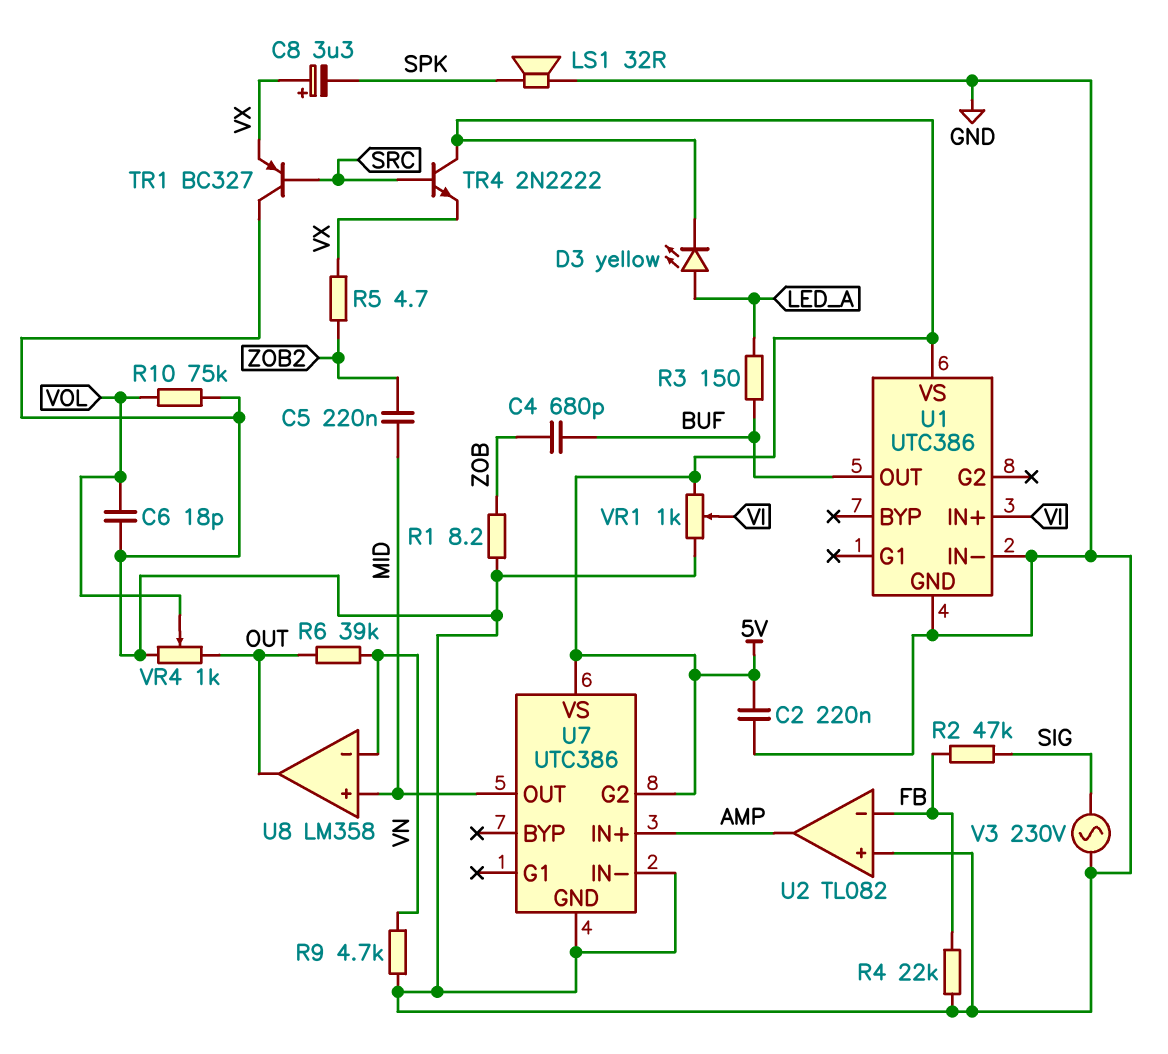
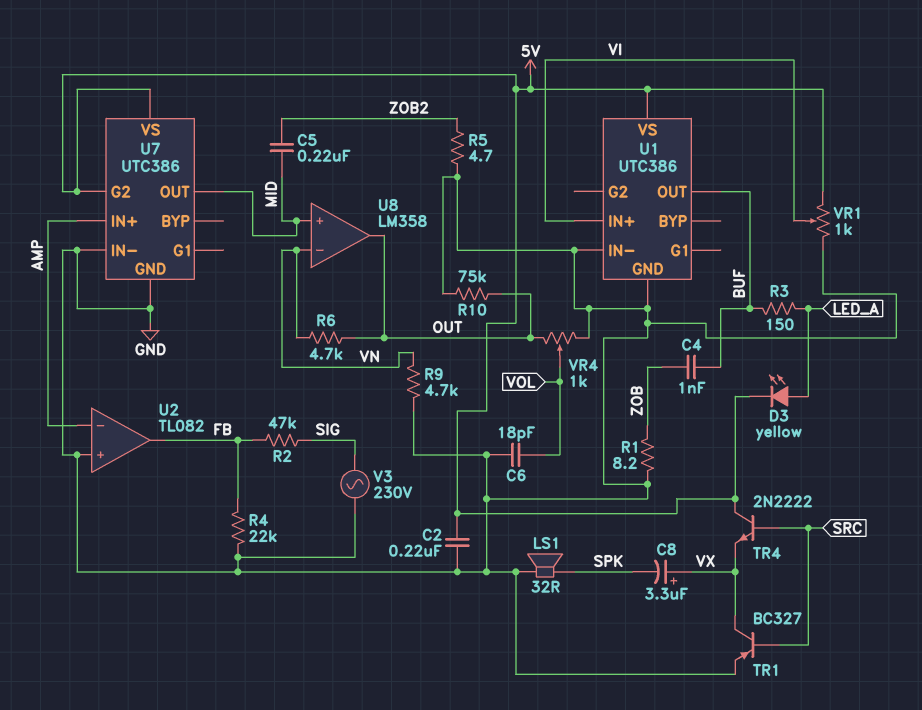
C4: 680pF (BUF, ZOB) -> 1nF (BUF, ZOB)
R5: 4.7 (VX, ZOB2) -> 4.7 (GND, ZOB2)
R6: 39k (OUT, VN) -> 4.7k (OUT, VN)
R10: 75k (GND, VOL) -> 75k (GND, OUT)
TR1: PNP BC327 (B SRC, C GND, E VX) -> PNP BC327 (B SRC, C VX, E GND)
U2 pin in-: FB -> AMP
U2 pin out: AMP -> FB

